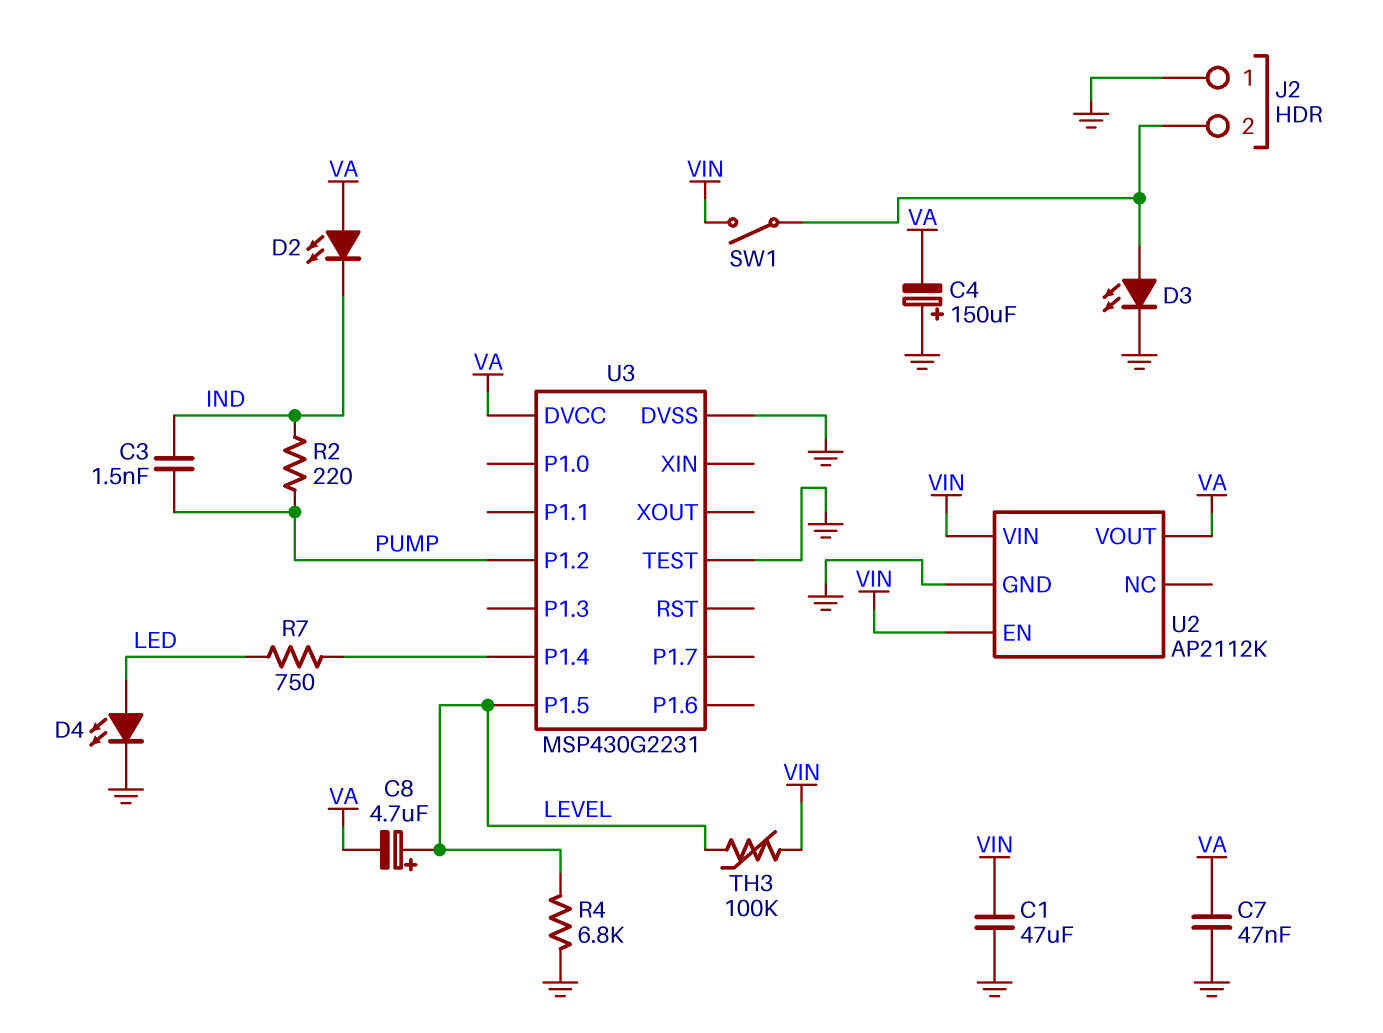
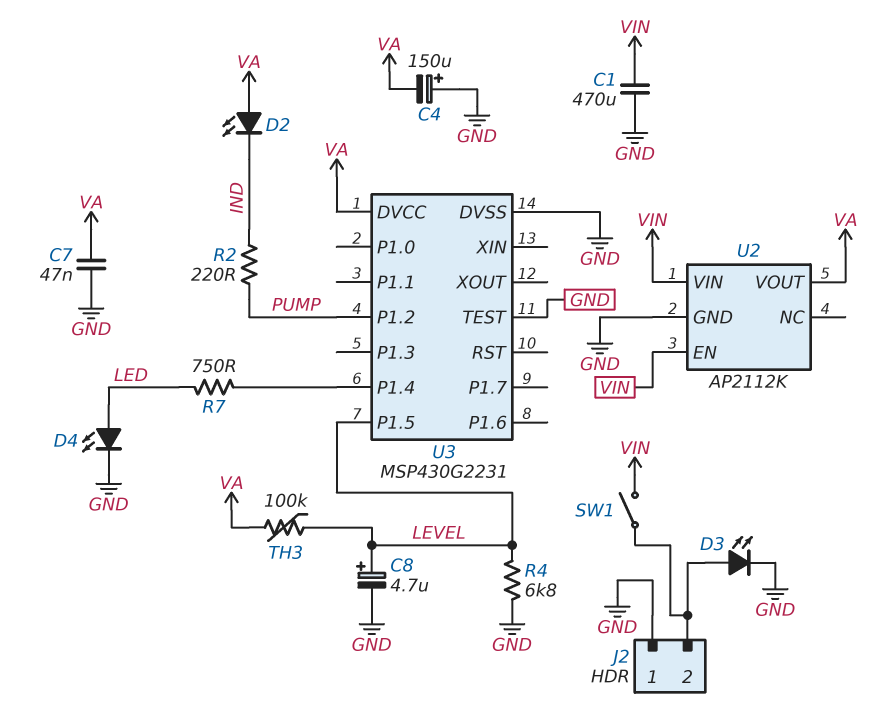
C1: 47uF (GND, VIN) -> 470uF (GND, VIN)
C3: 1.5nF (IND, PUMP) -> none
C8: 4.7uF (plus LEVEL, minus VA) -> 4.7uF (plus LEVEL, minus GND)
TH3: 100k (LEVEL, VIN) -> 100k (LEVEL, VA)

